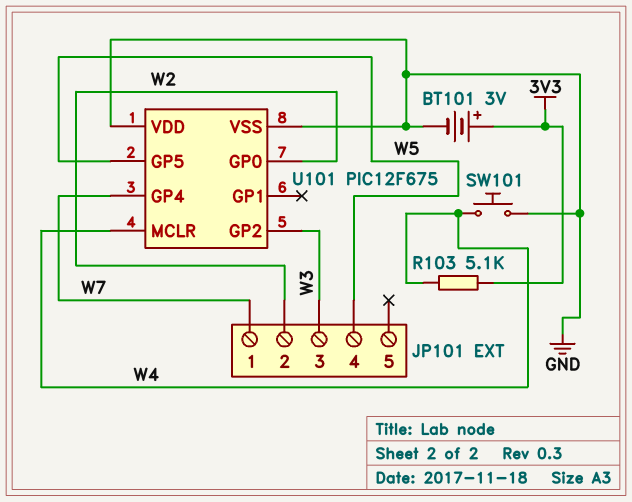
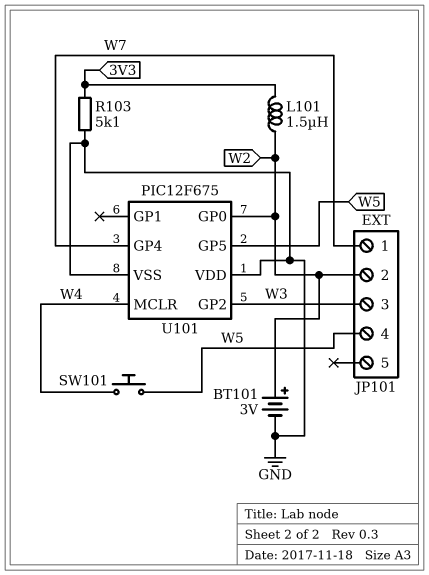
BT101: 3V (plus 3V3, minus GND) -> 3V (plus W2, minus GND)
L101: none -> 1.5uH (3V3, W2)
R103: 5.1k (3V3, W4) -> 5.1k (3V3, GND)
SW101: button (GND, W4) -> button (W4, W5)

